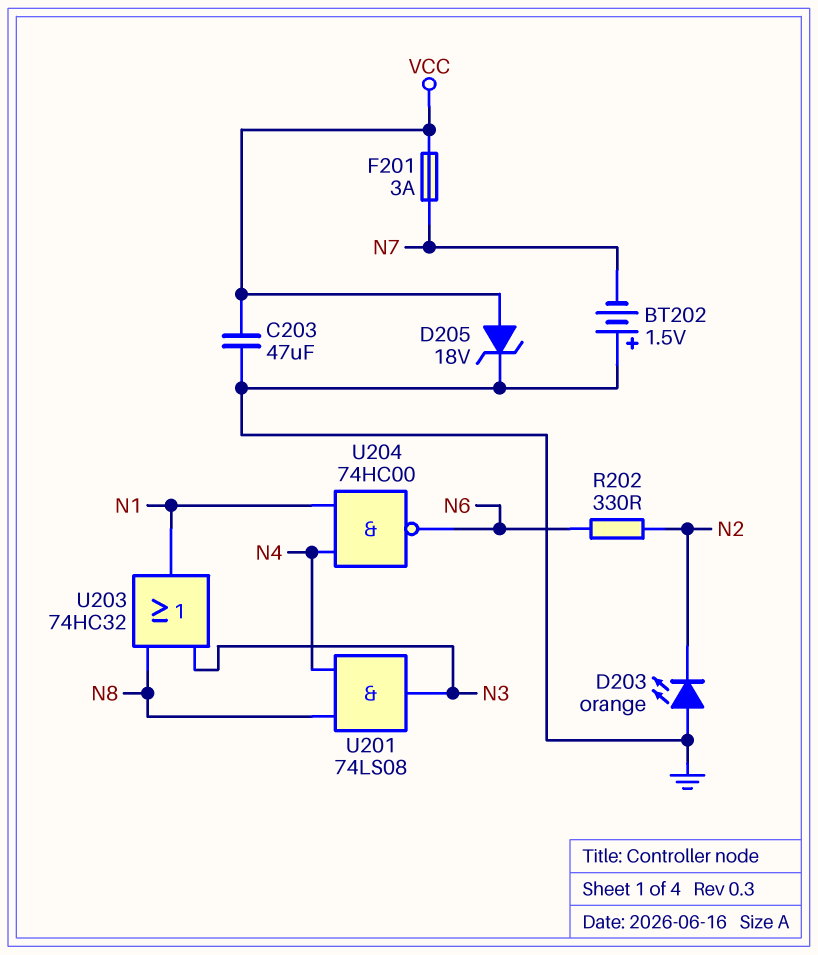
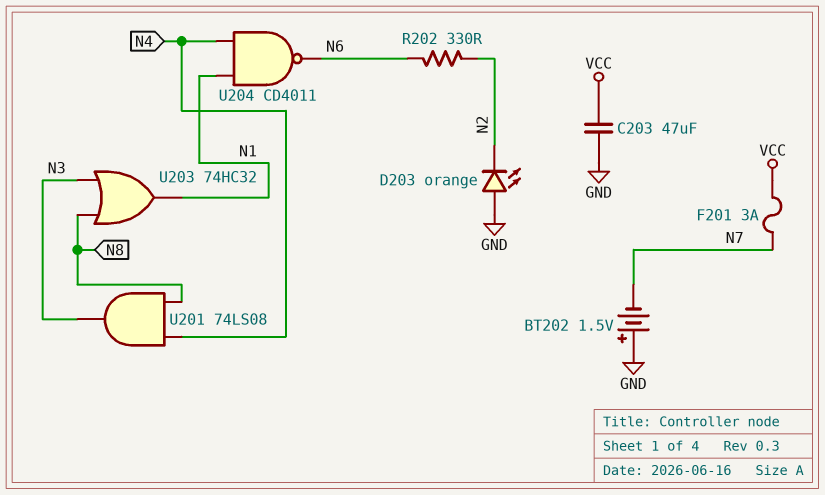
D205: zener 18V (A VCC, K GND) -> none
U204: NAND 74HC00 (in N1, in N4, out N6) -> NAND CD4011 (in N1, in N4, out N6)

